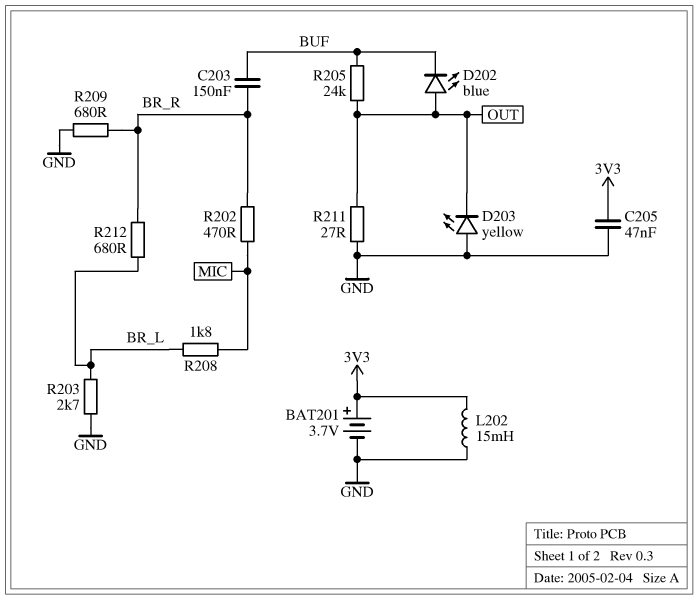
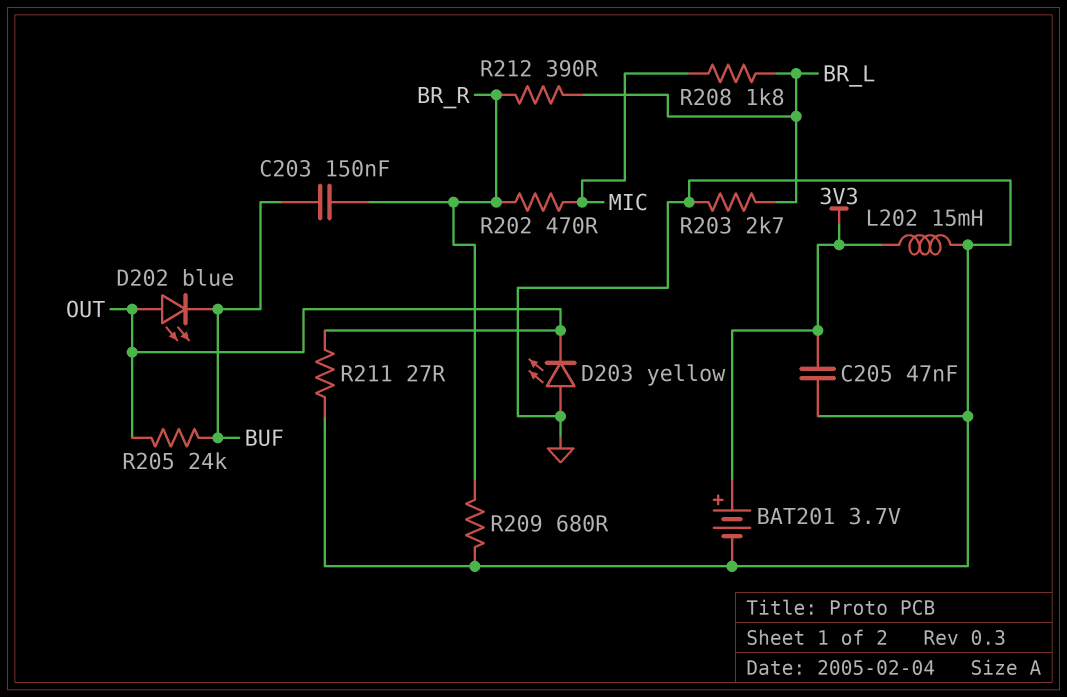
R212: 680 (BR_L, BR_R) -> 390 (BR_L, BR_R)

